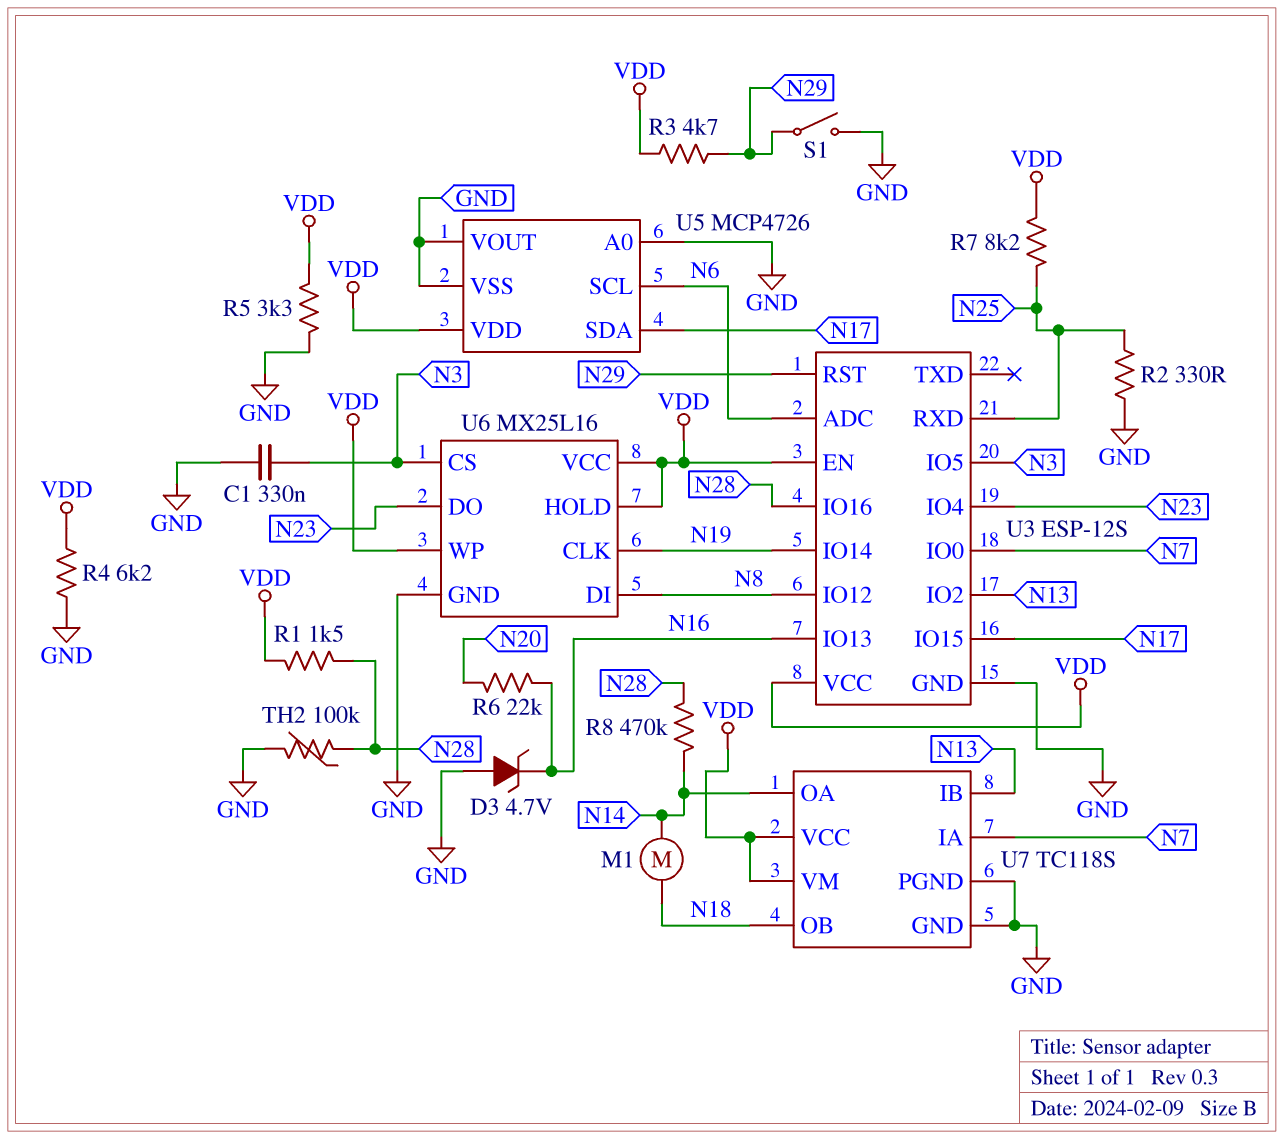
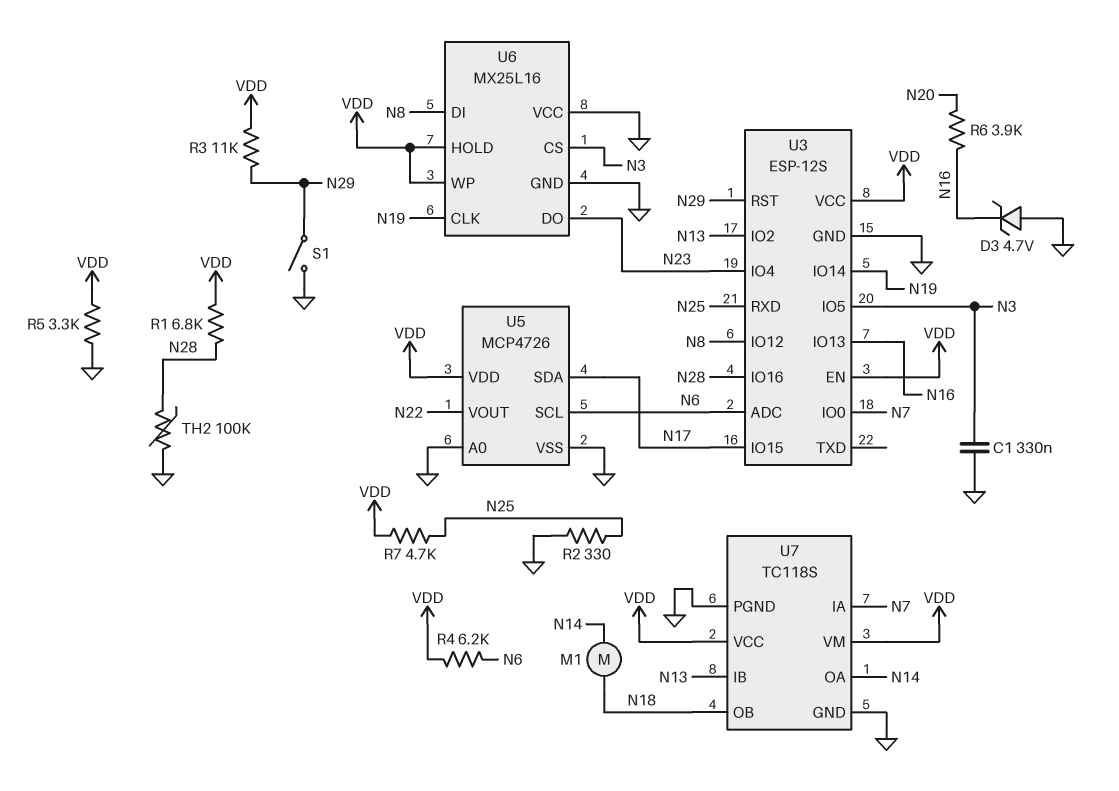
R1: 1.5k (N28, VDD) -> 6.8k (N28, VDD)
R3: 4.7k (N29, VDD) -> 11k (N29, VDD)
R4: 6.2k (GND, VDD) -> 6.2k (N6, VDD)
R6: 22k (N16, N20) -> 3.9k (N16, N20)
R7: 8.2k (N25, VDD) -> 4.7k (N25, VDD)
R8: 470k (N14, N28) -> none
U5 pin VOUT: GND -> N22
U6 pin VCC: VDD -> GND

